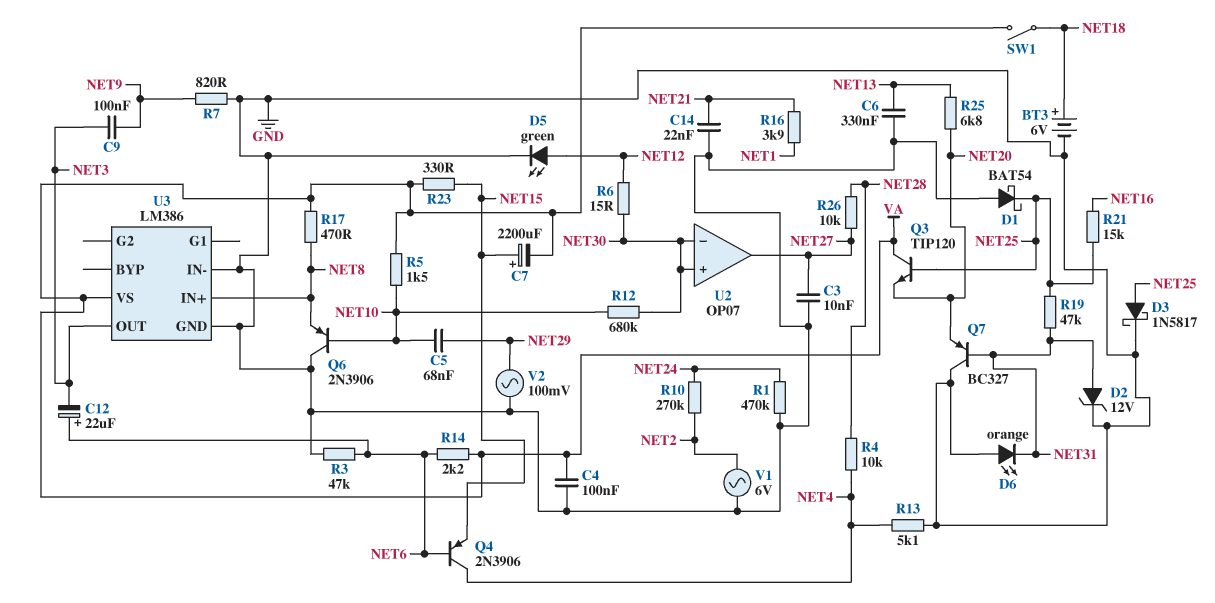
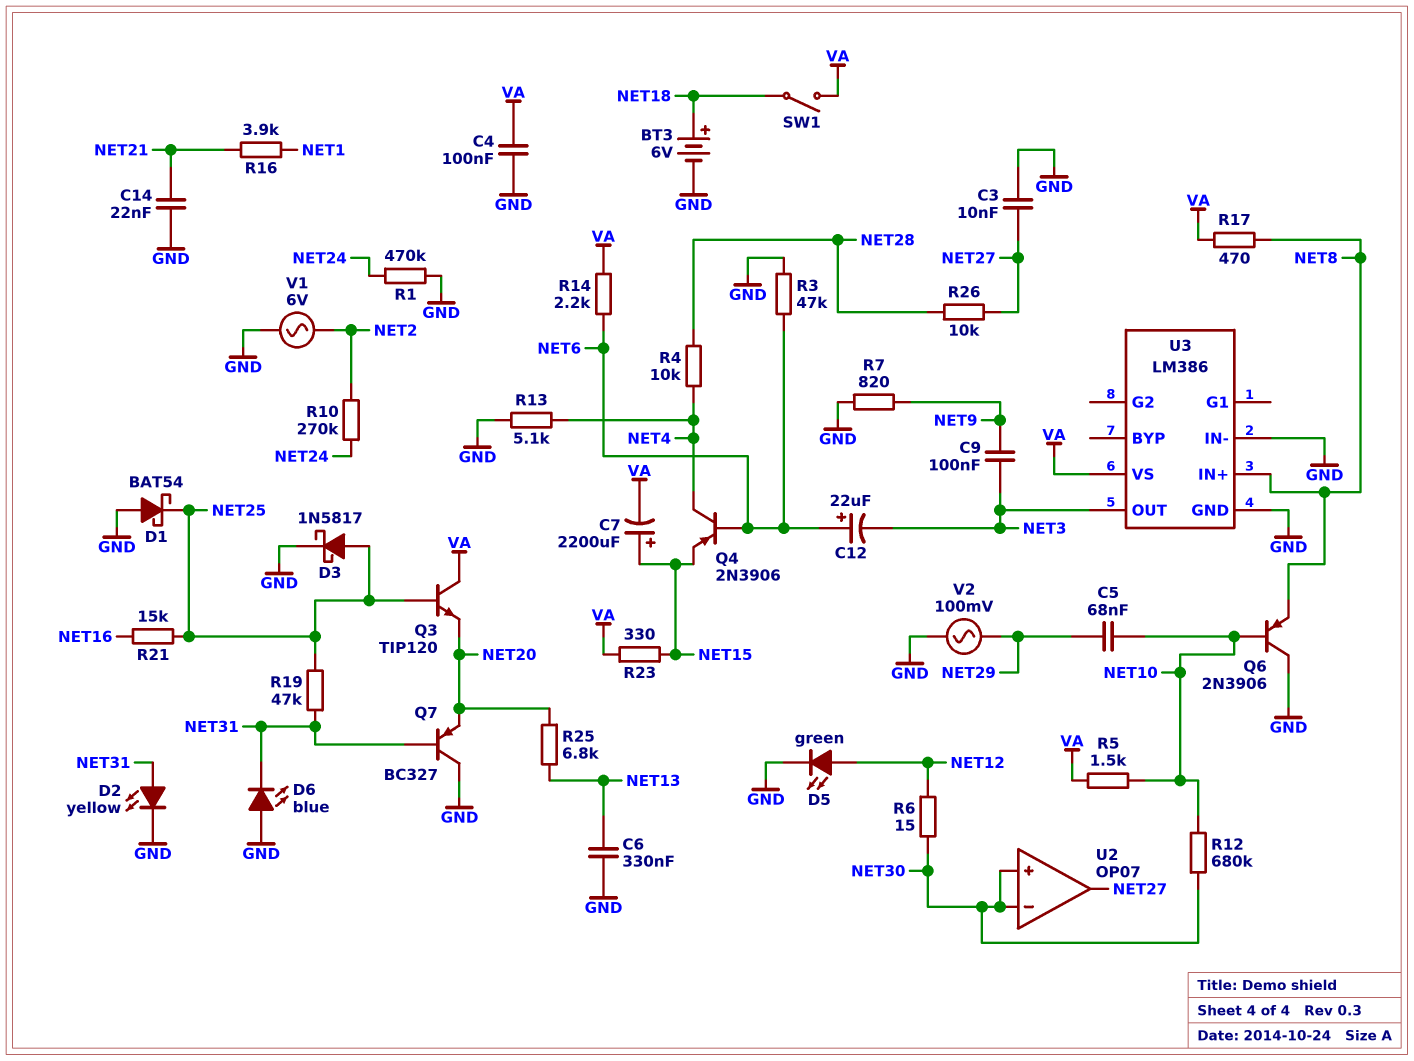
D2: zener 12V (A NET31, K GND) -> LED yellow (A NET31, K GND)
D6: LED orange (A GND, K NET31) -> LED blue (A GND, K NET31)

